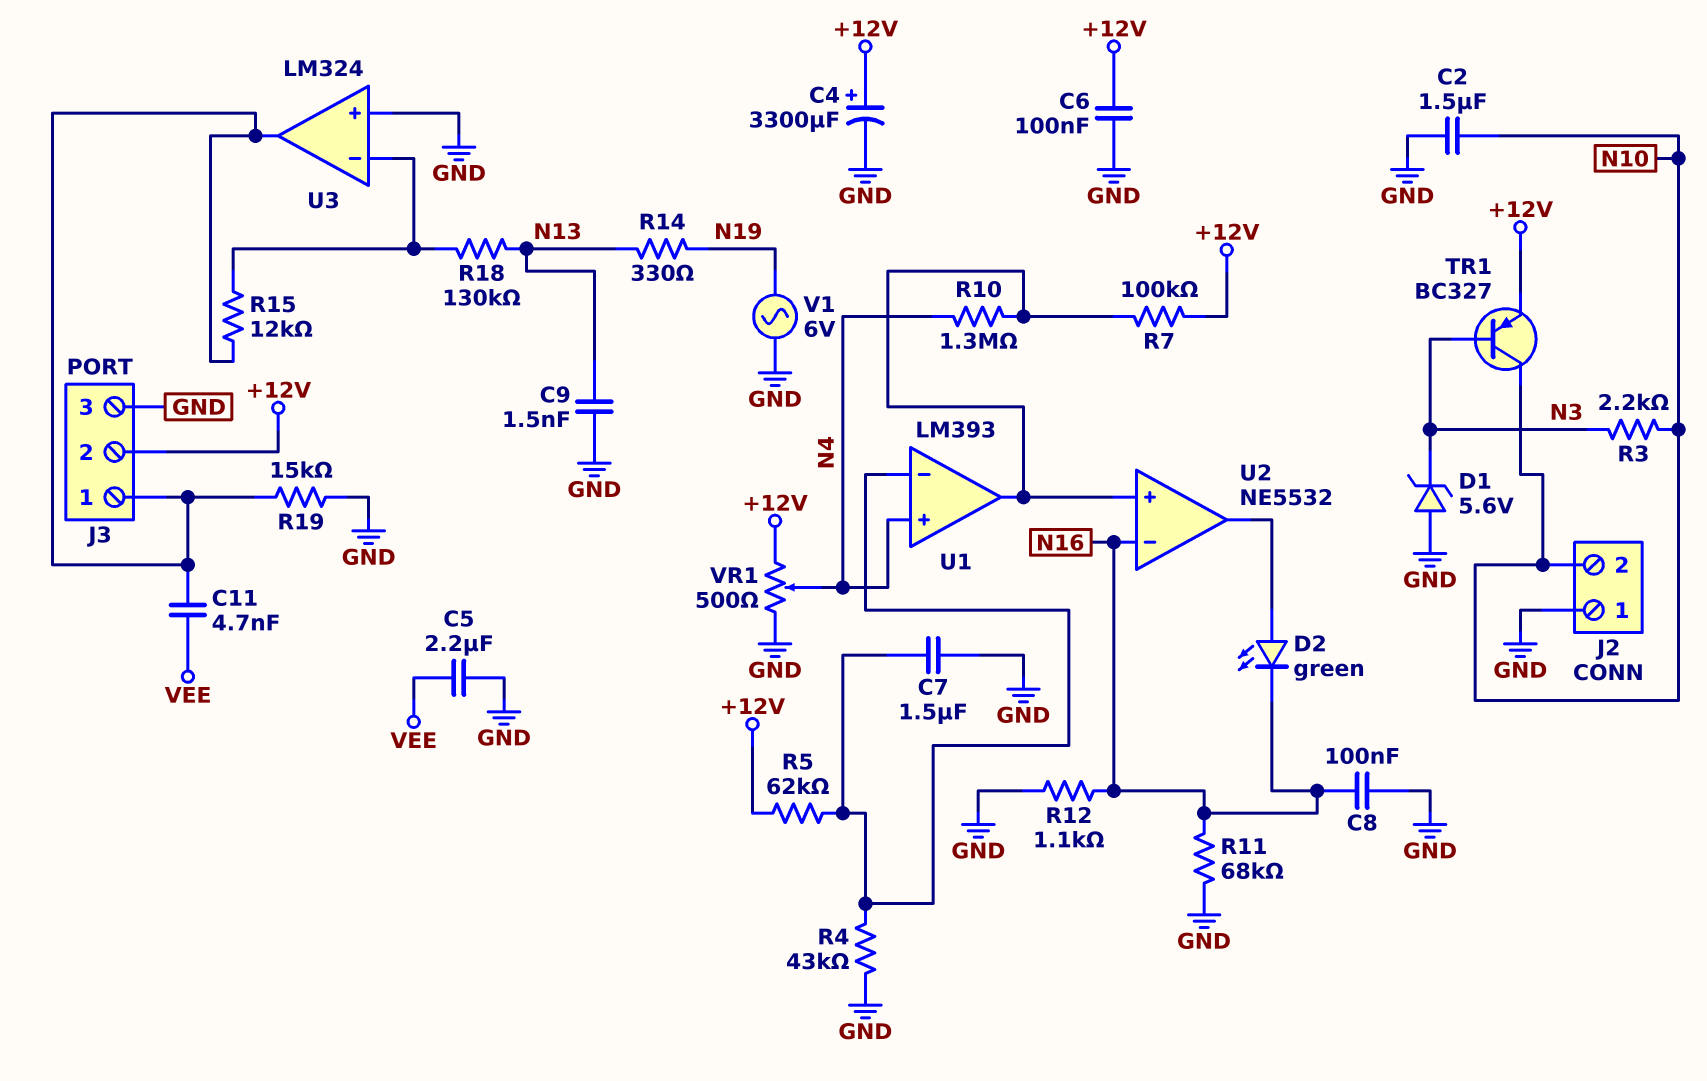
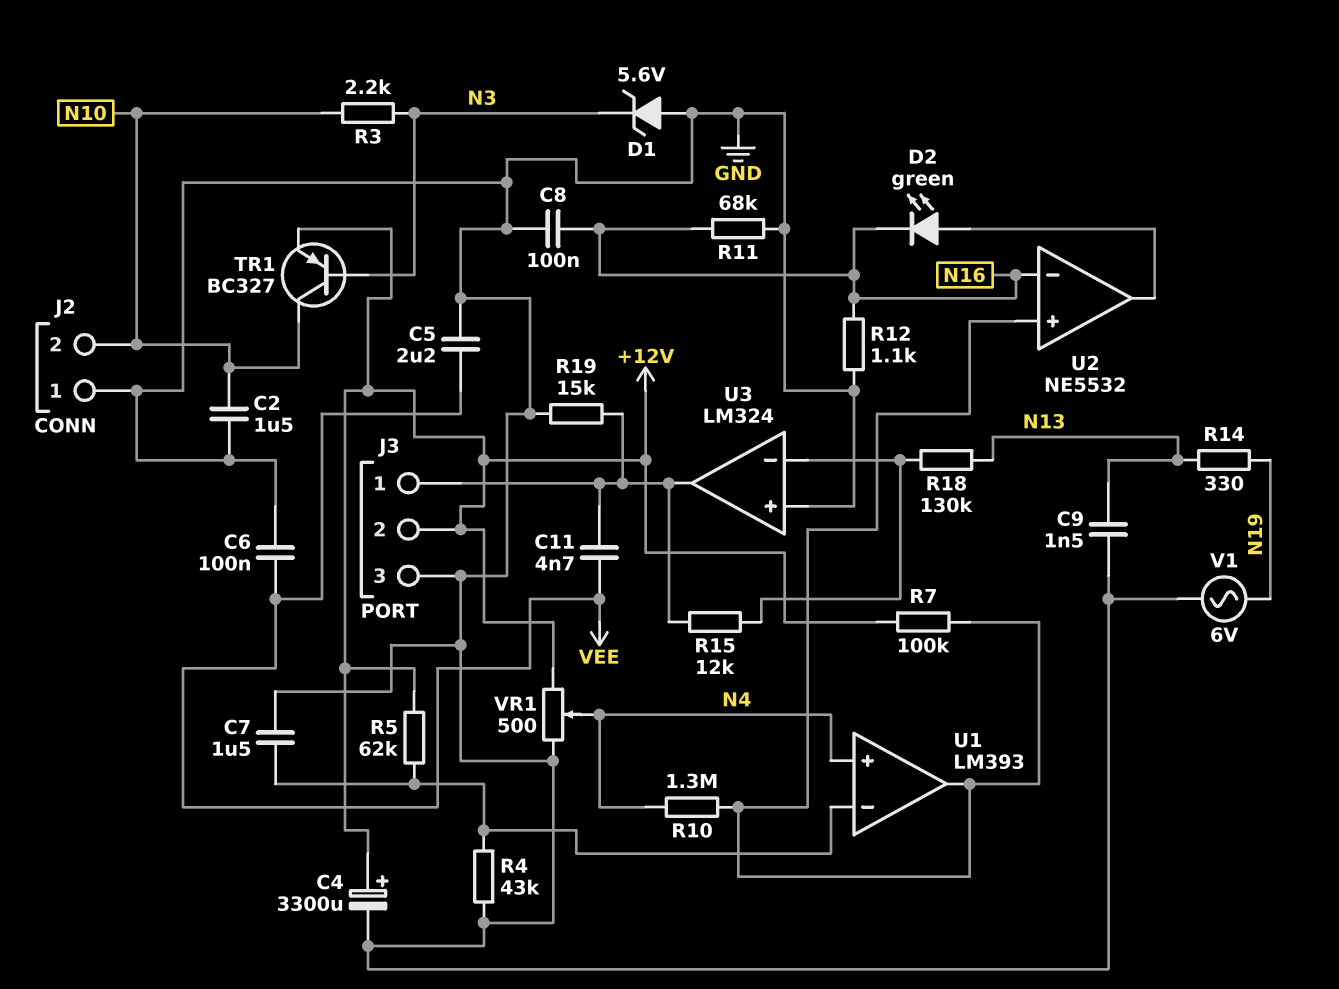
C6: 100nF (+12V, GND) -> 100nF (GND, VEE)

